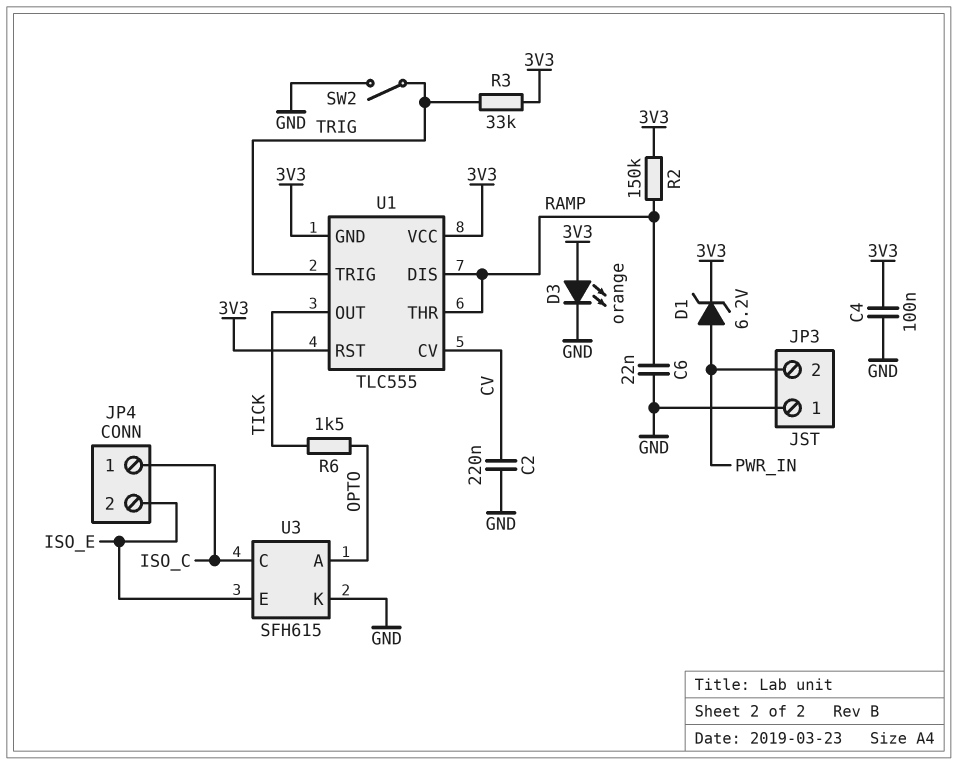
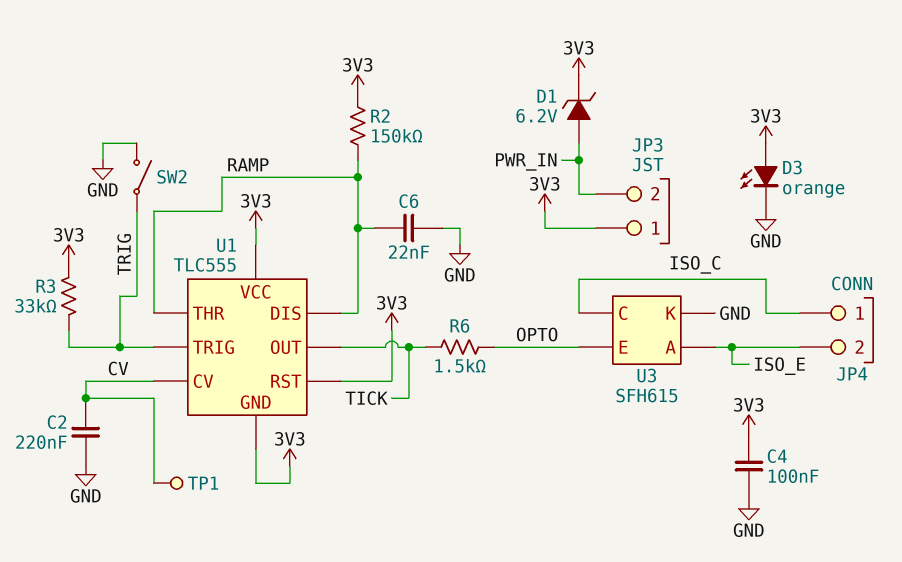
JP3 pin 1: GND -> 3V3
TP1: none -> test point (CV)
U3 pin A: OPTO -> ISO_E
U3 pin E: ISO_E -> OPTO

